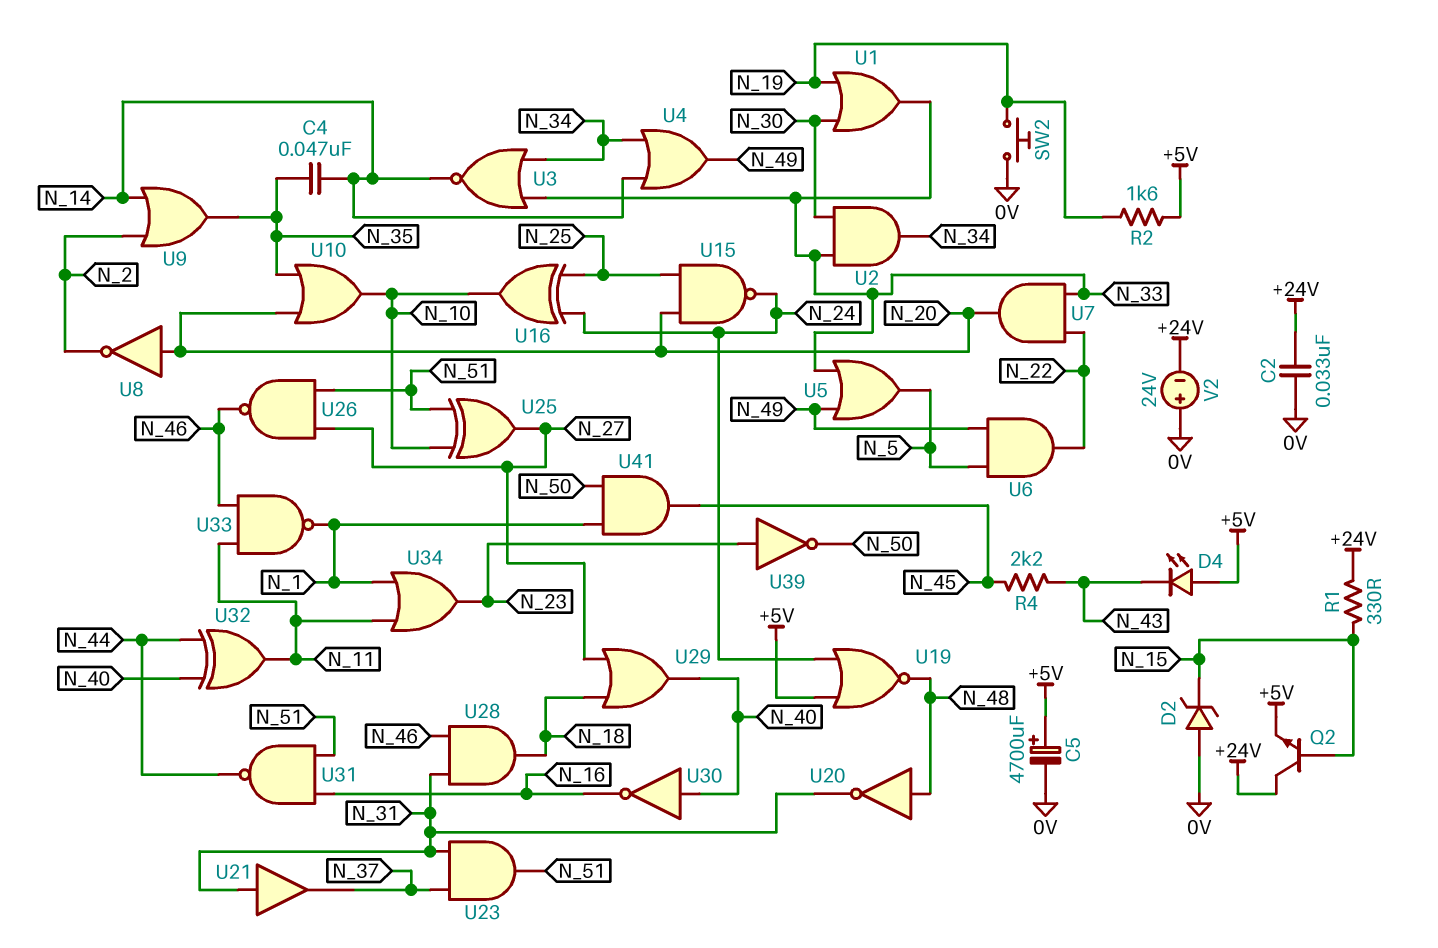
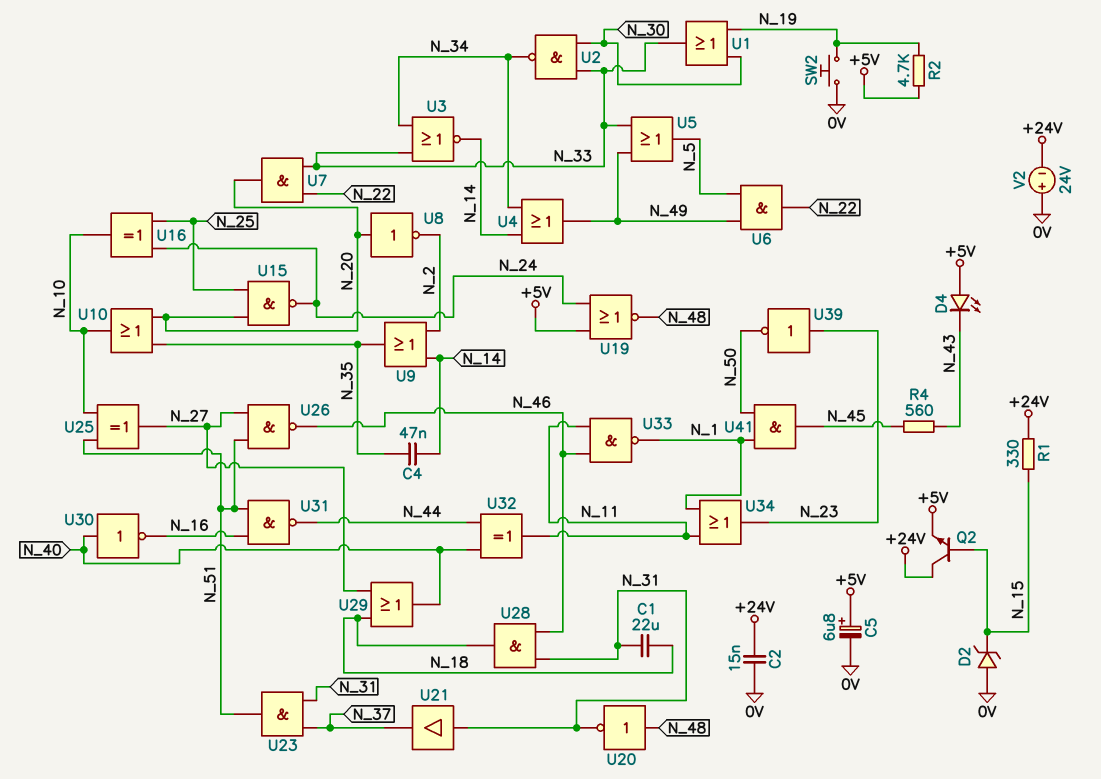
C1: none -> 22uF (N_18, N_31)
C2: 33nF (+24V, 0V) -> 15nF (+24V, 0V)
C5: 4700uF (plus +5V, minus 0V) -> 6.8uF (plus +5V, minus 0V)
R2: 1.6k (+5V, N_19) -> 4.7k (+5V, N_19)
R4: 2.2k (N_43, N_45) -> 560 (N_43, N_45)
U2: AND (in N_30, in N_33, out N_34) -> NAND (in N_30, in N_33, out N_34)

